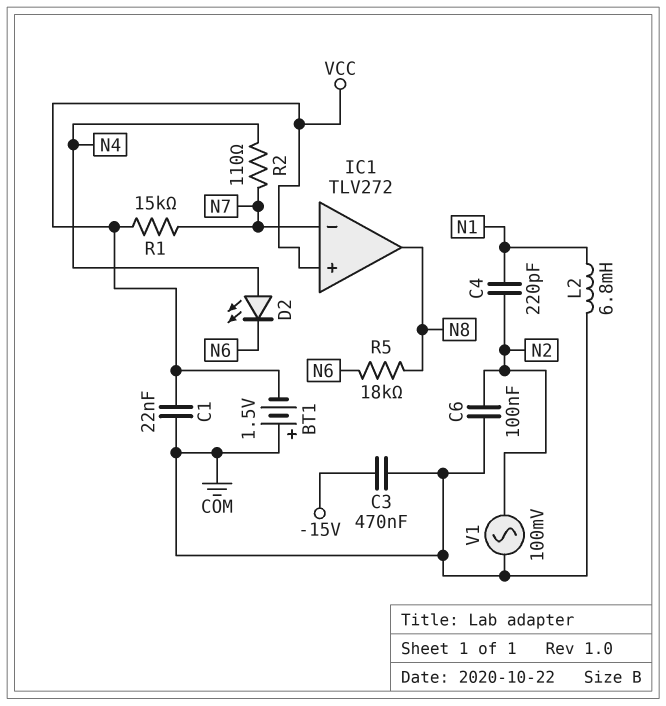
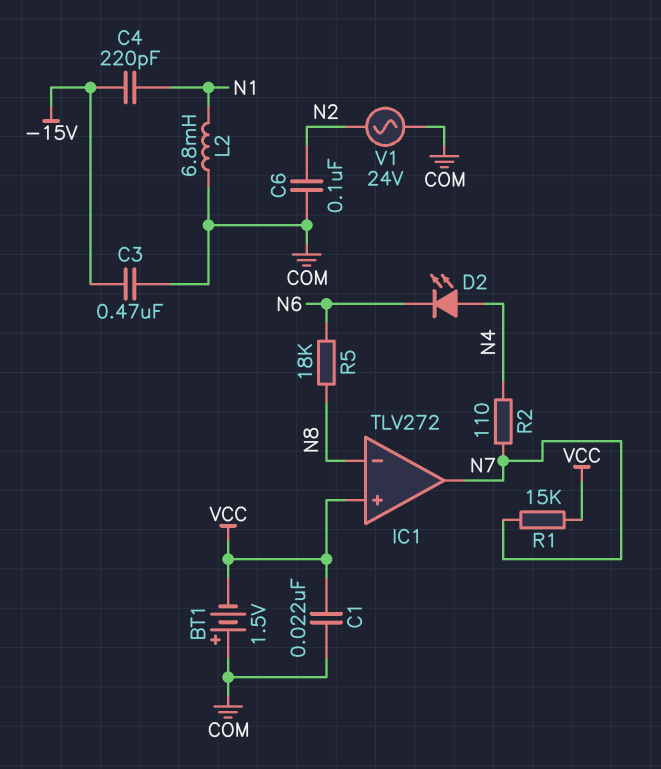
C4: 220pF (N1, N2) -> 220pF (-15V, N1)
IC1 pin in-: N7 -> N8
IC1 pin out: N8 -> N7
V1: AC 100mV (COM, N2) -> AC 24V (COM, N2)

